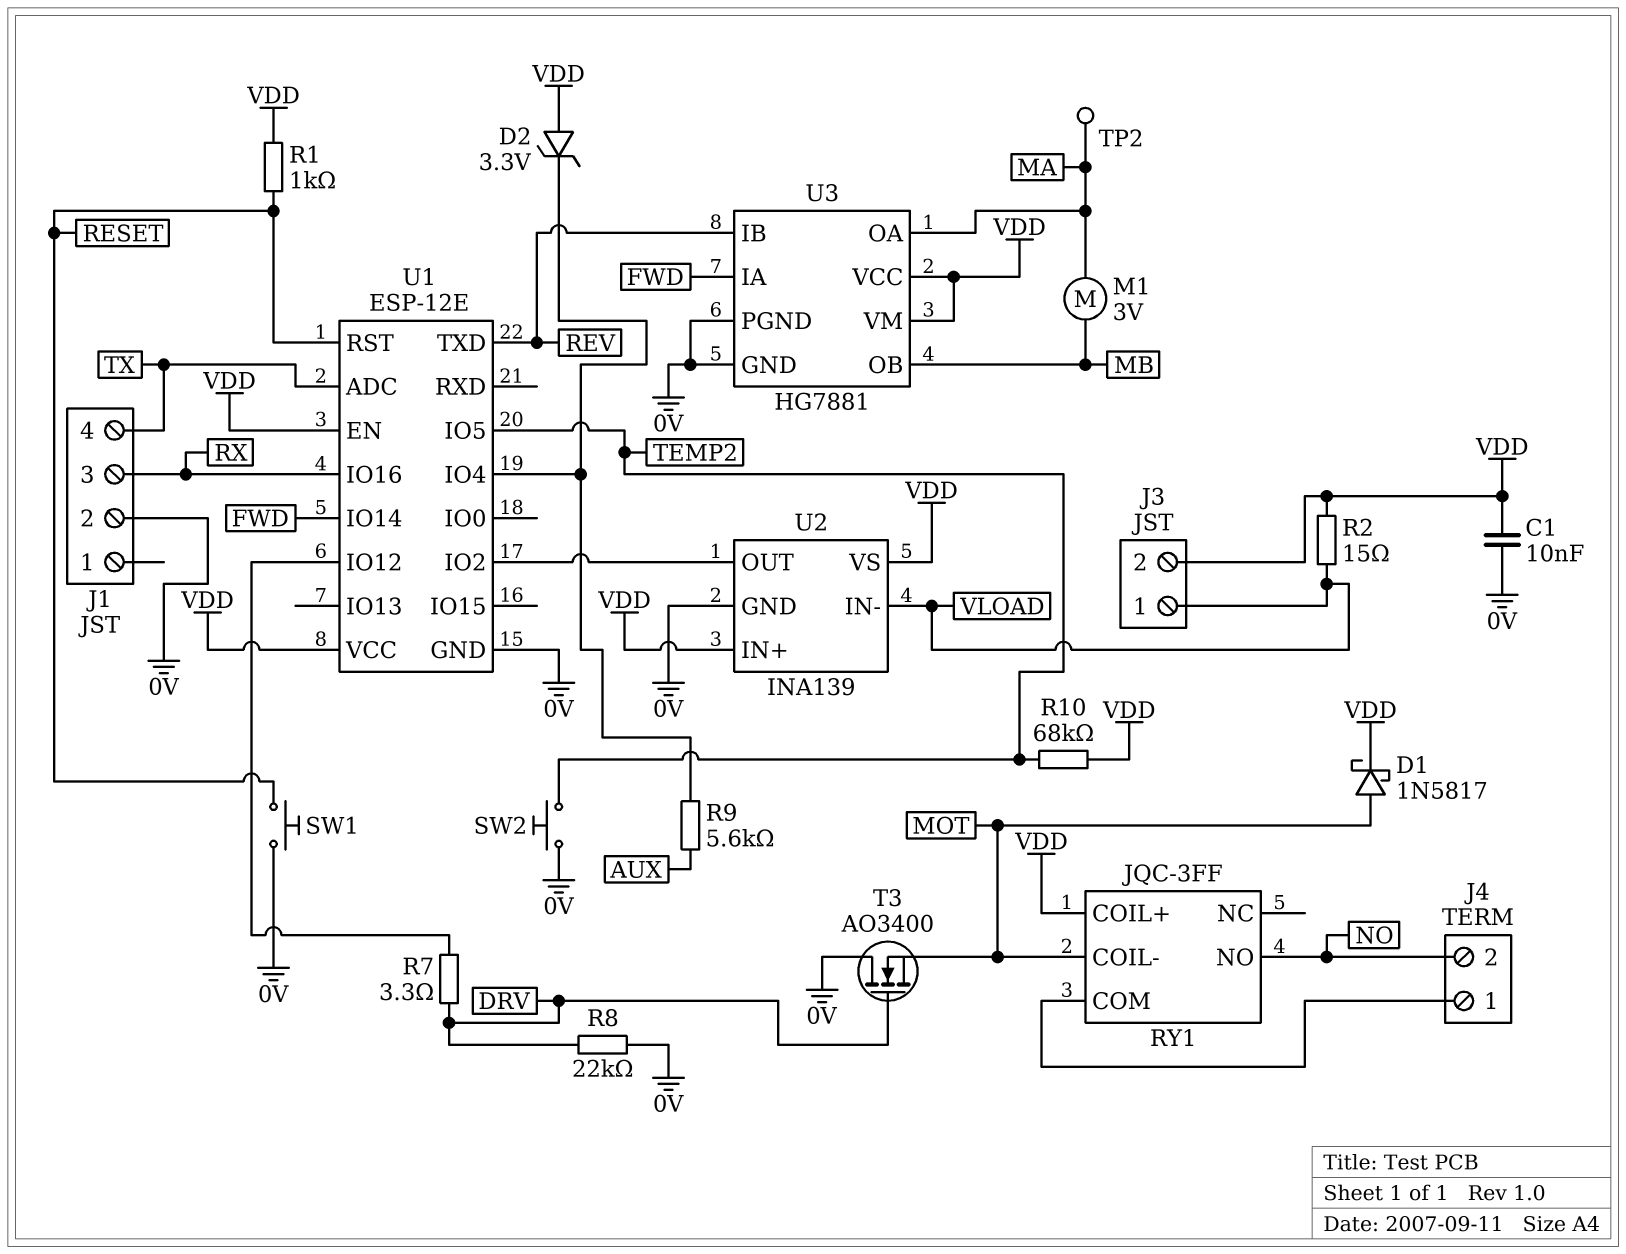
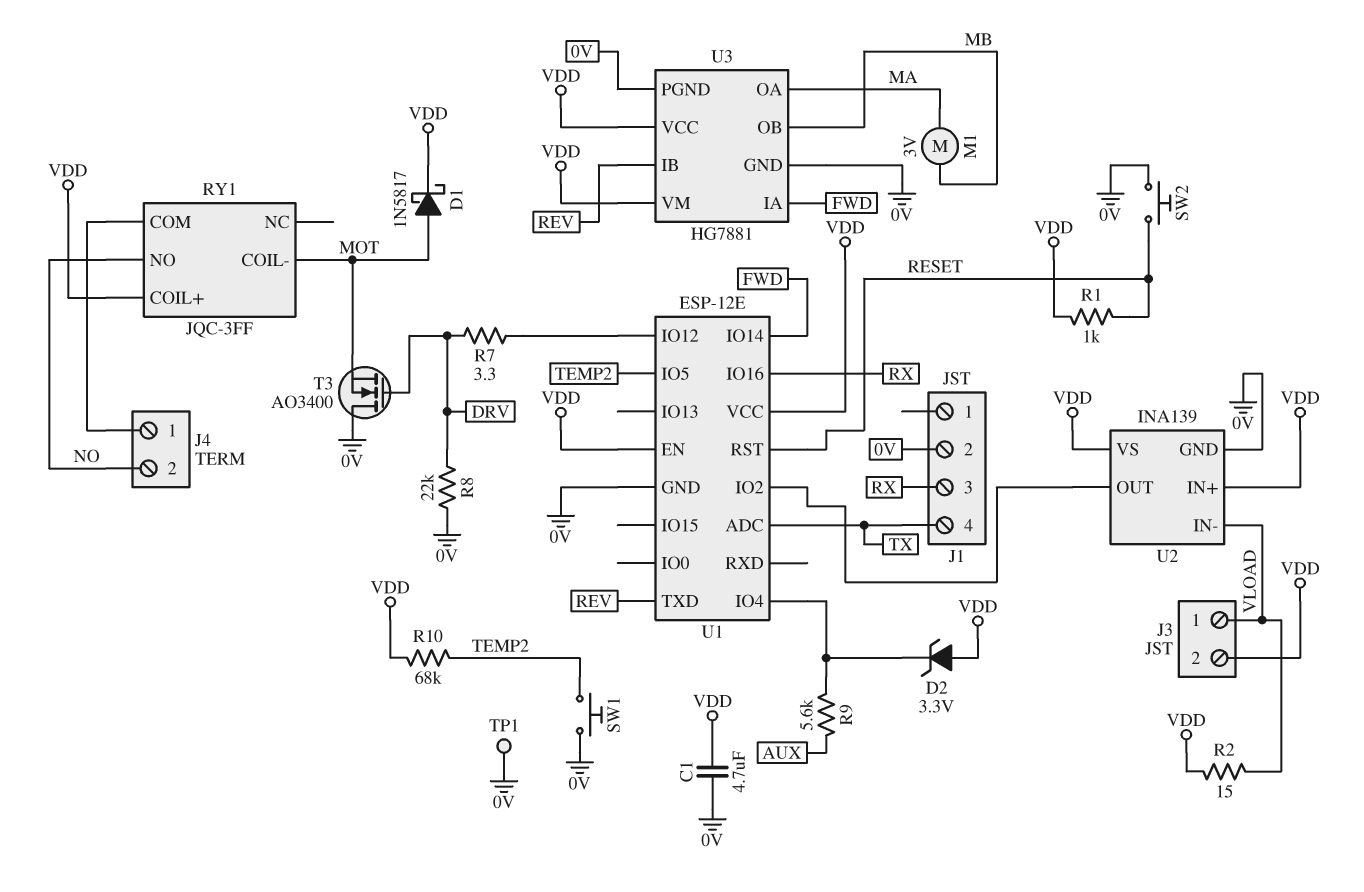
C1: 10nF (0V, VDD) -> 4.7uF (0V, VDD)
SW1: button (0V, RESET) -> button (0V, TEMP2)
SW2: button (0V, TEMP2) -> button (0V, RESET)
TP1: none -> test point (0V)
TP2: test point (MA) -> none

